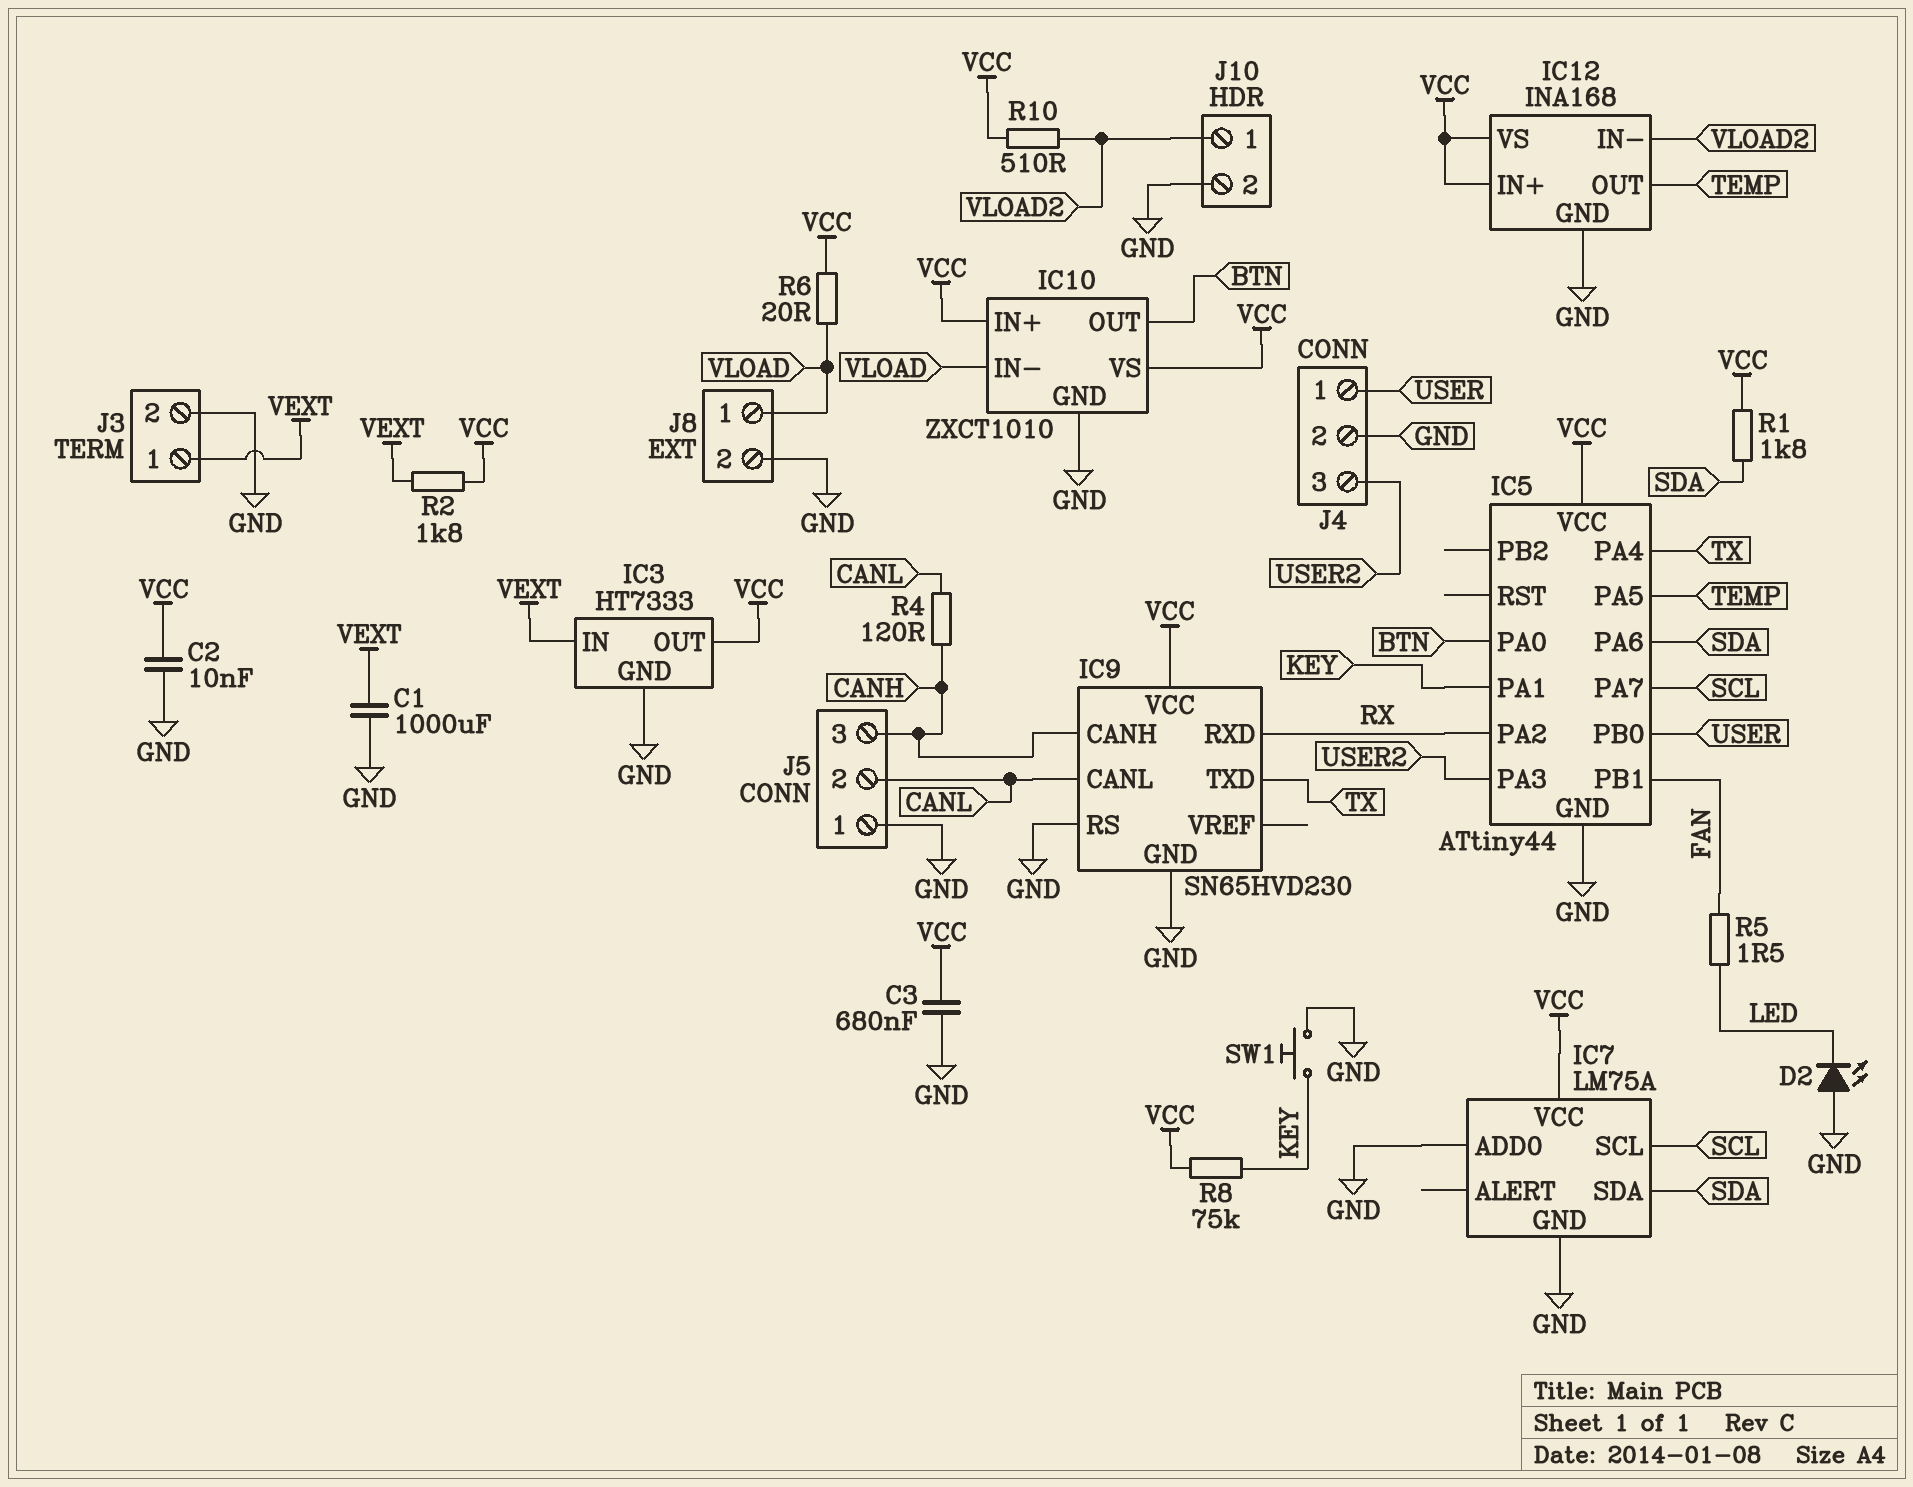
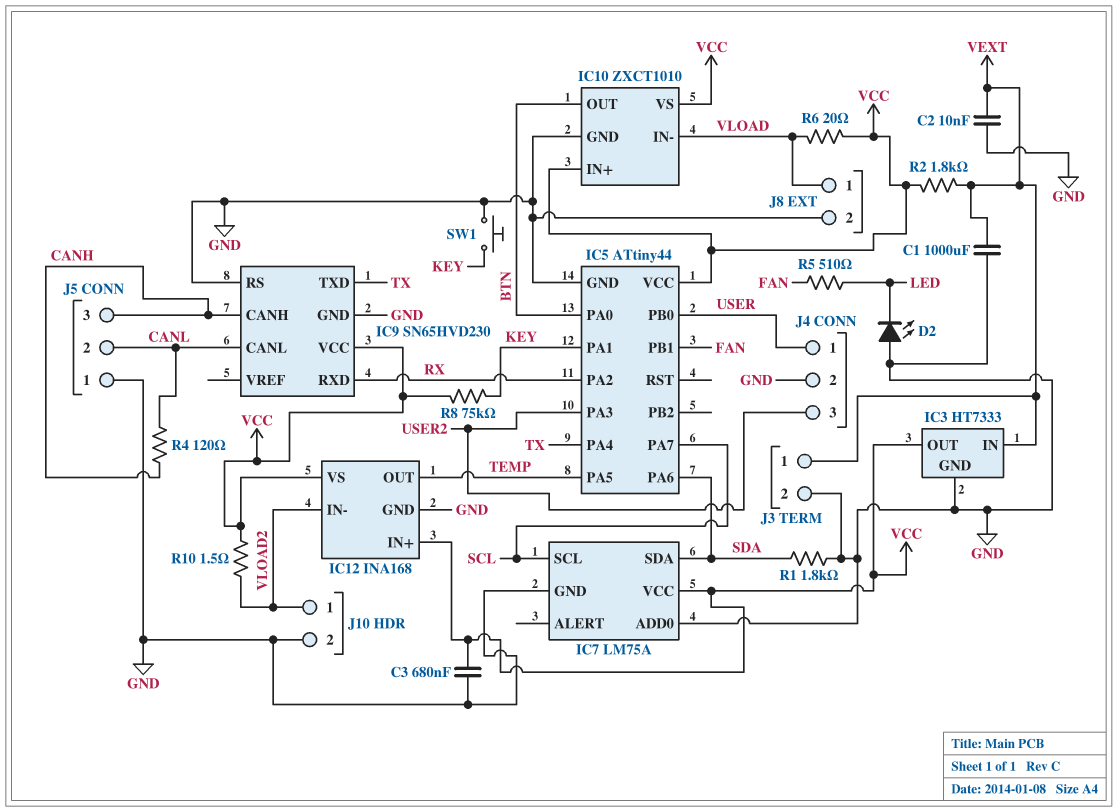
C2: 10nF (GND, VCC) -> 10nF (GND, VEXT)
R1: 1.8k (SDA, VCC) -> 1.8k (GND, SDA)
R5: 1.5 (FAN, LED) -> 510 (FAN, LED)
R10: 510 (VCC, VLOAD2) -> 1.5 (VCC, VLOAD2)

